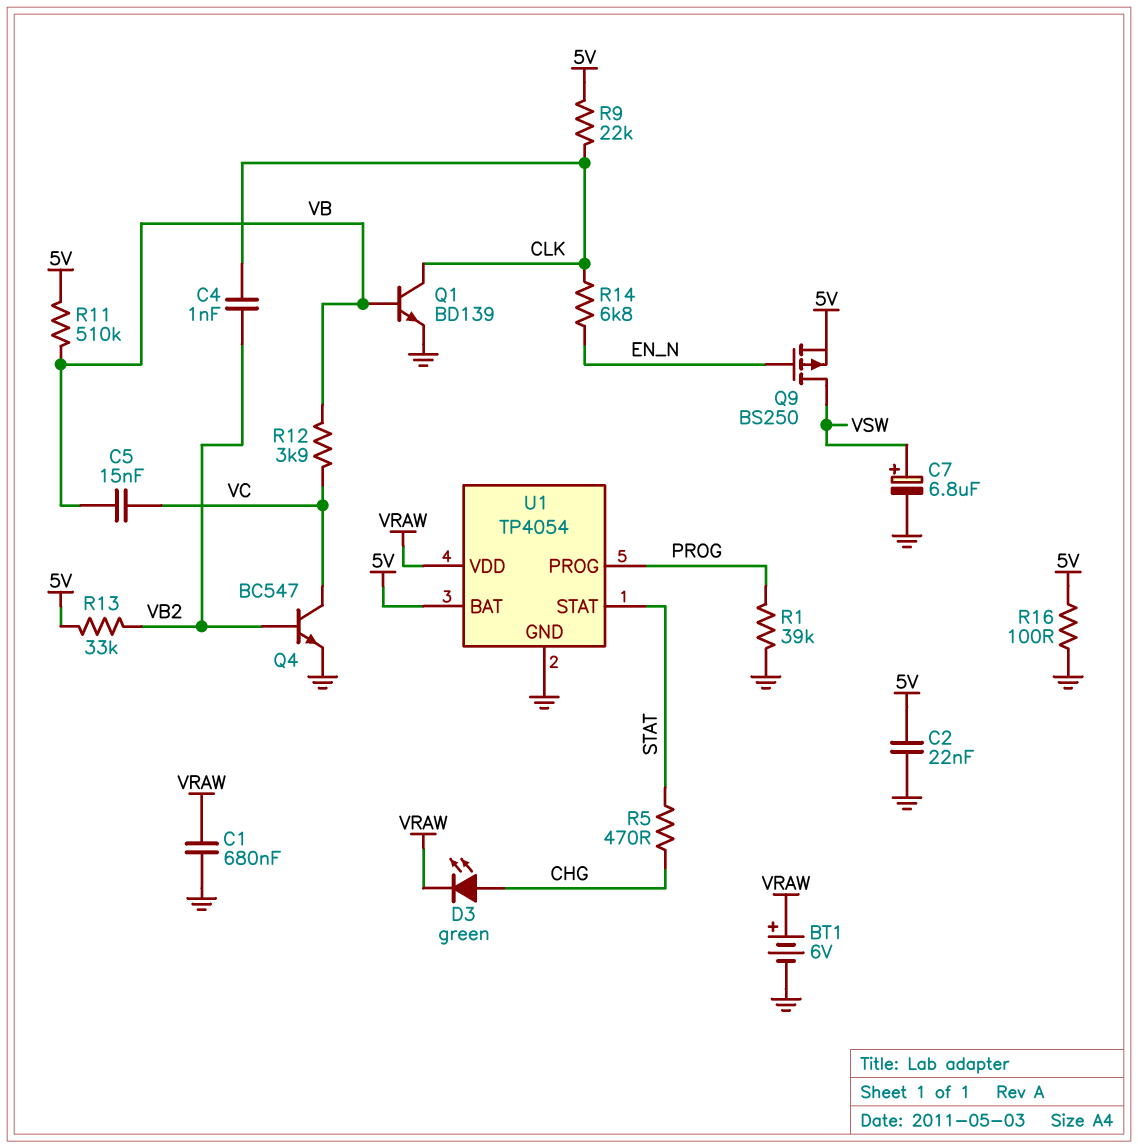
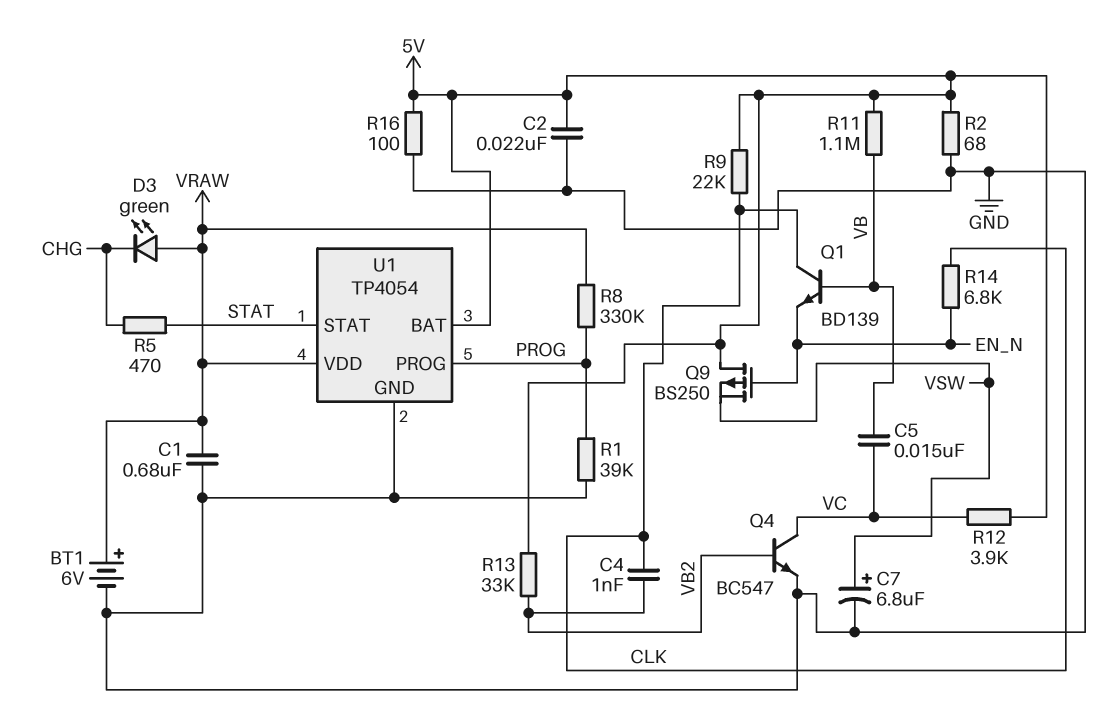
D3: LED green (A CHG, K VRAW) -> LED green (A VRAW, K CHG)
Q1: NPN BD139 (B VB, C CLK, E GND) -> NPN BD139 (B VB, C CLK, E EN_N)
Q9: PMOS BS250 (G EN_N, D VSW, S 5V) -> PMOS BS250 (G EN_N, D 5V, S VSW)
R2: none -> 68 (5V, GND)
R8: none -> 330k (PROG, VRAW)
R11: 510k (5V, VB) -> 1.1M (5V, VB)
R12: 3.9k (VB, VC) -> 3.9k (5V, VC)

